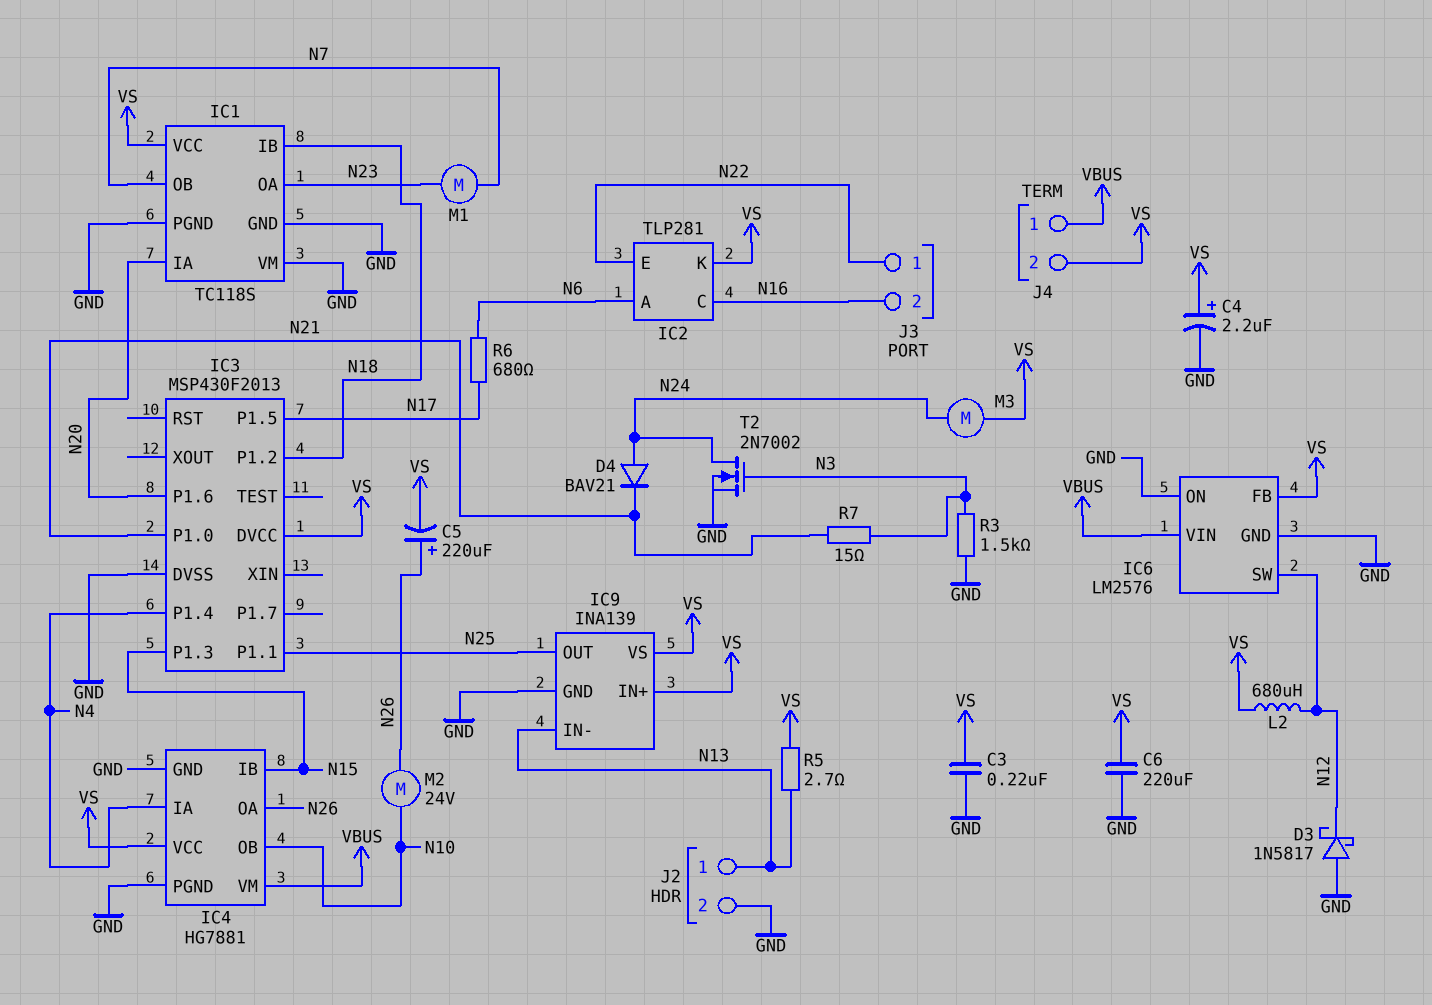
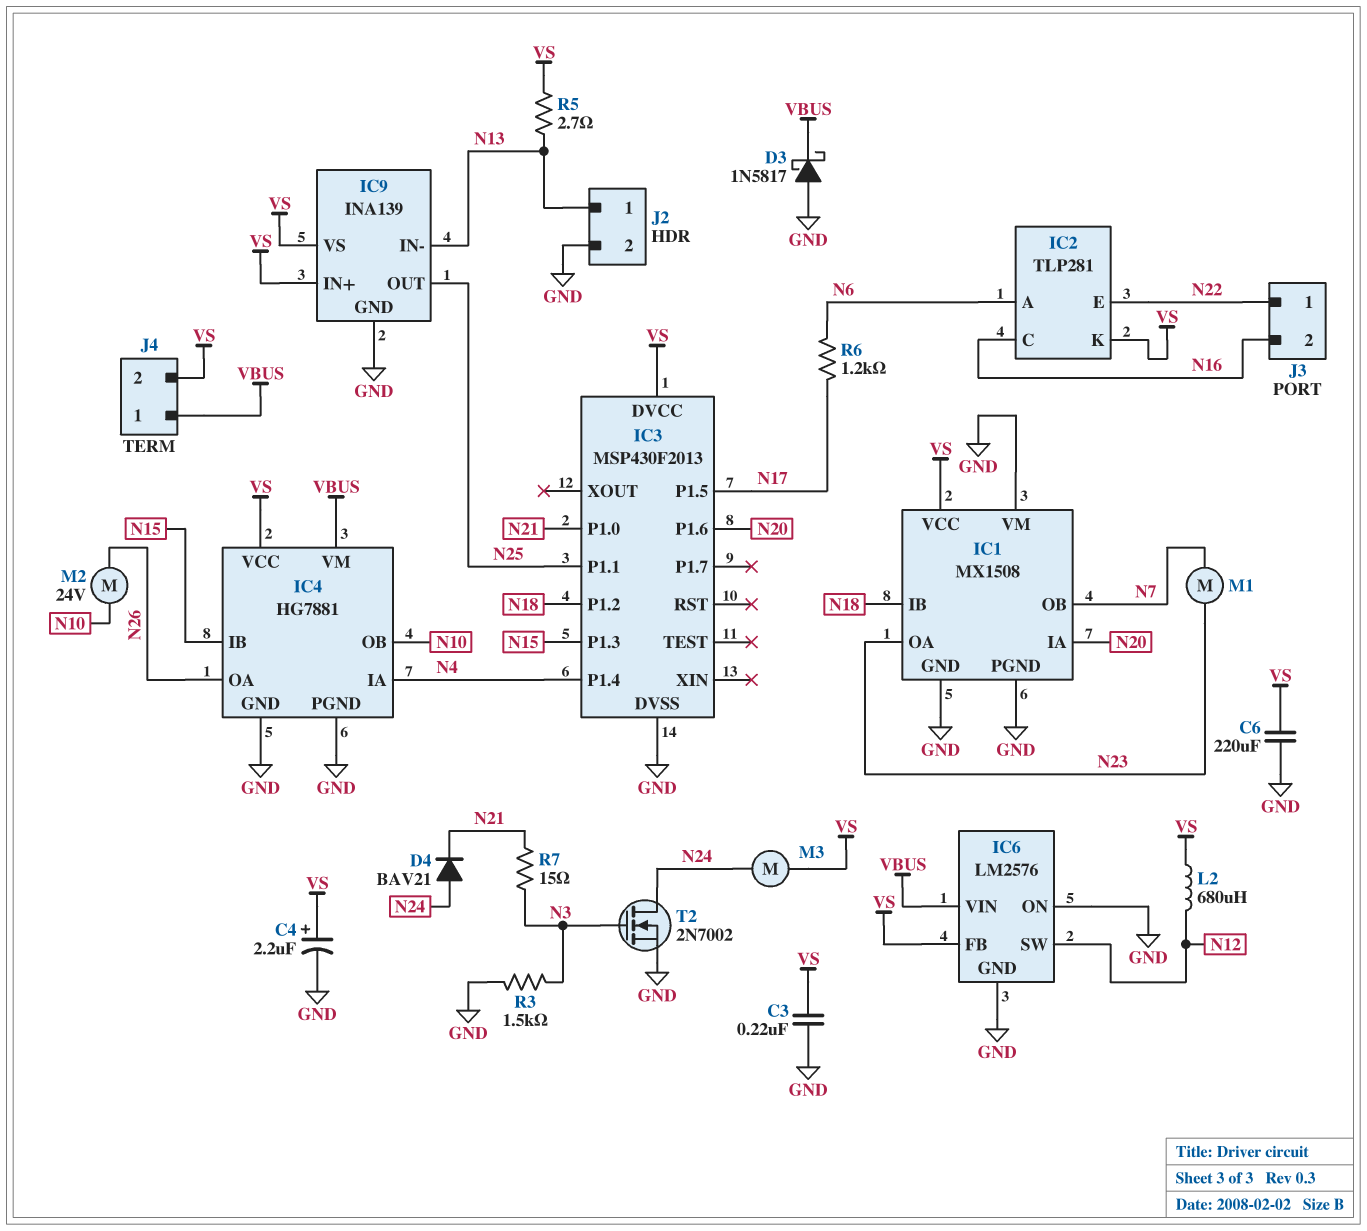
C5: 220uF (plus N26, minus VS) -> none
D3: schottky 1N5817 (A GND, K N12) -> schottky 1N5817 (A GND, K VBUS)
IC1: TC118S -> MX1508
R6: 680 (N6, N17) -> 1.2k (N6, N17)

